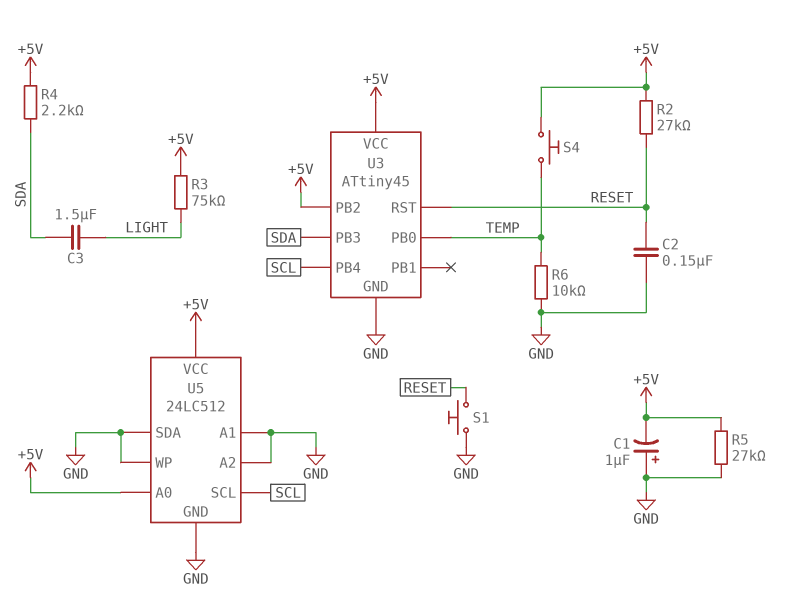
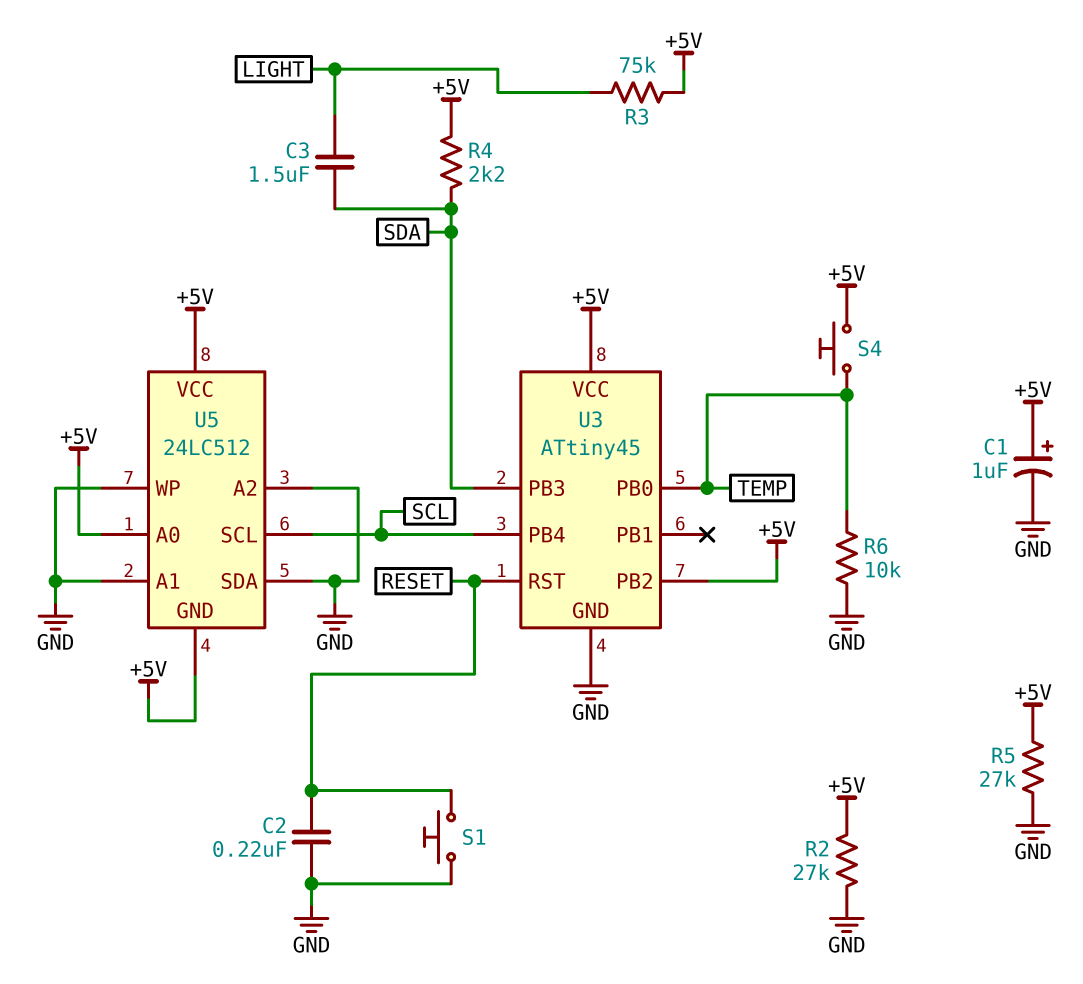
C1: 1uF (plus GND, minus +5V) -> 1uF (plus +5V, minus GND)
C2: 150nF (GND, RESET) -> 220nF (GND, RESET)
R2: 27k (+5V, RESET) -> 27k (+5V, GND)
U5 pin GND: GND -> +5V

